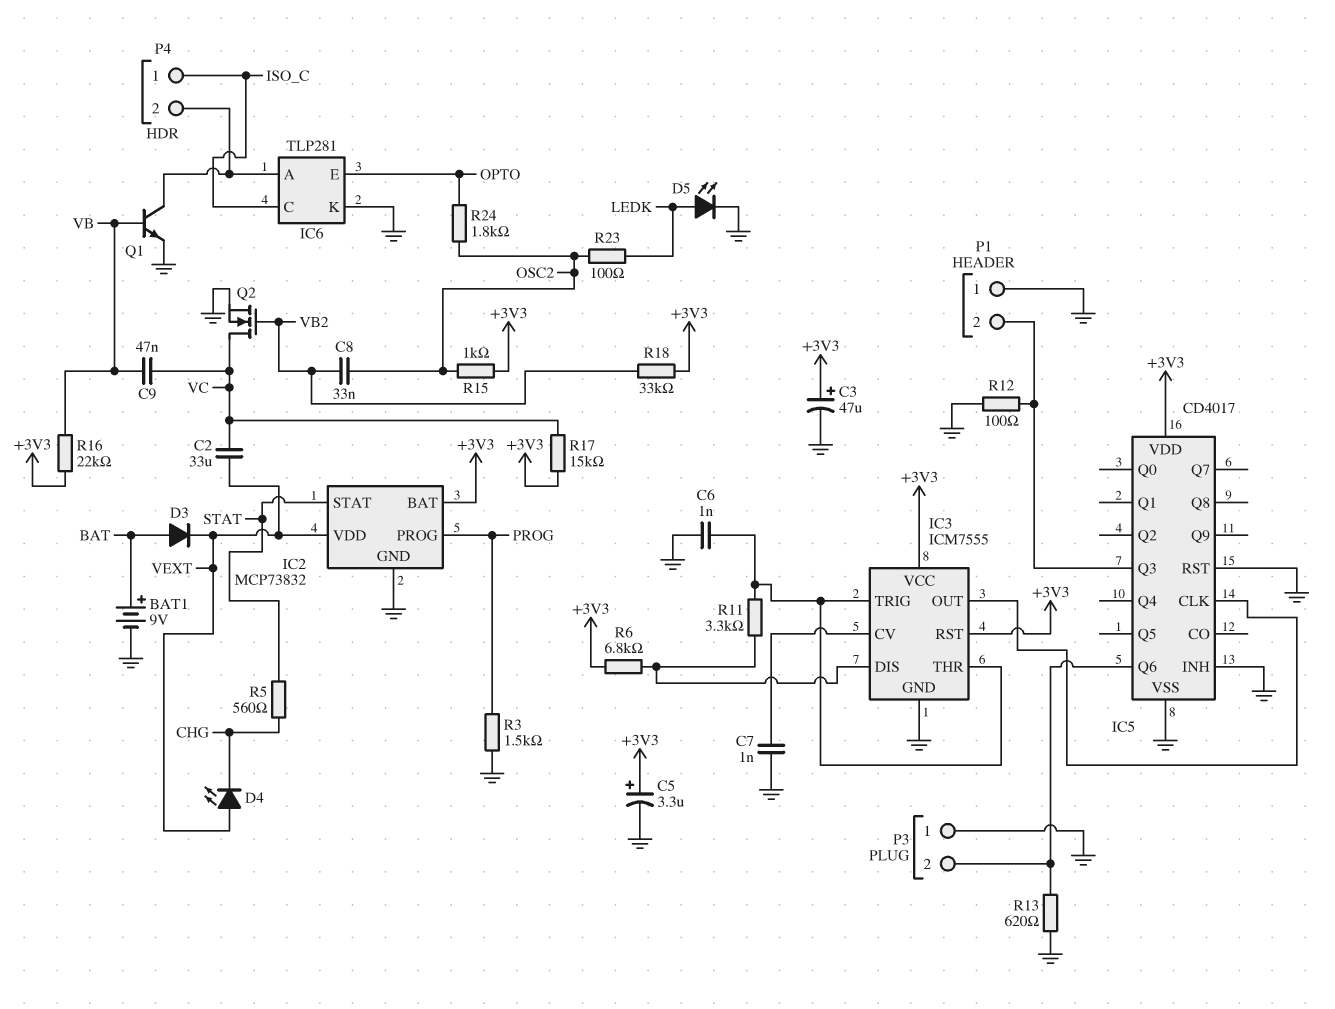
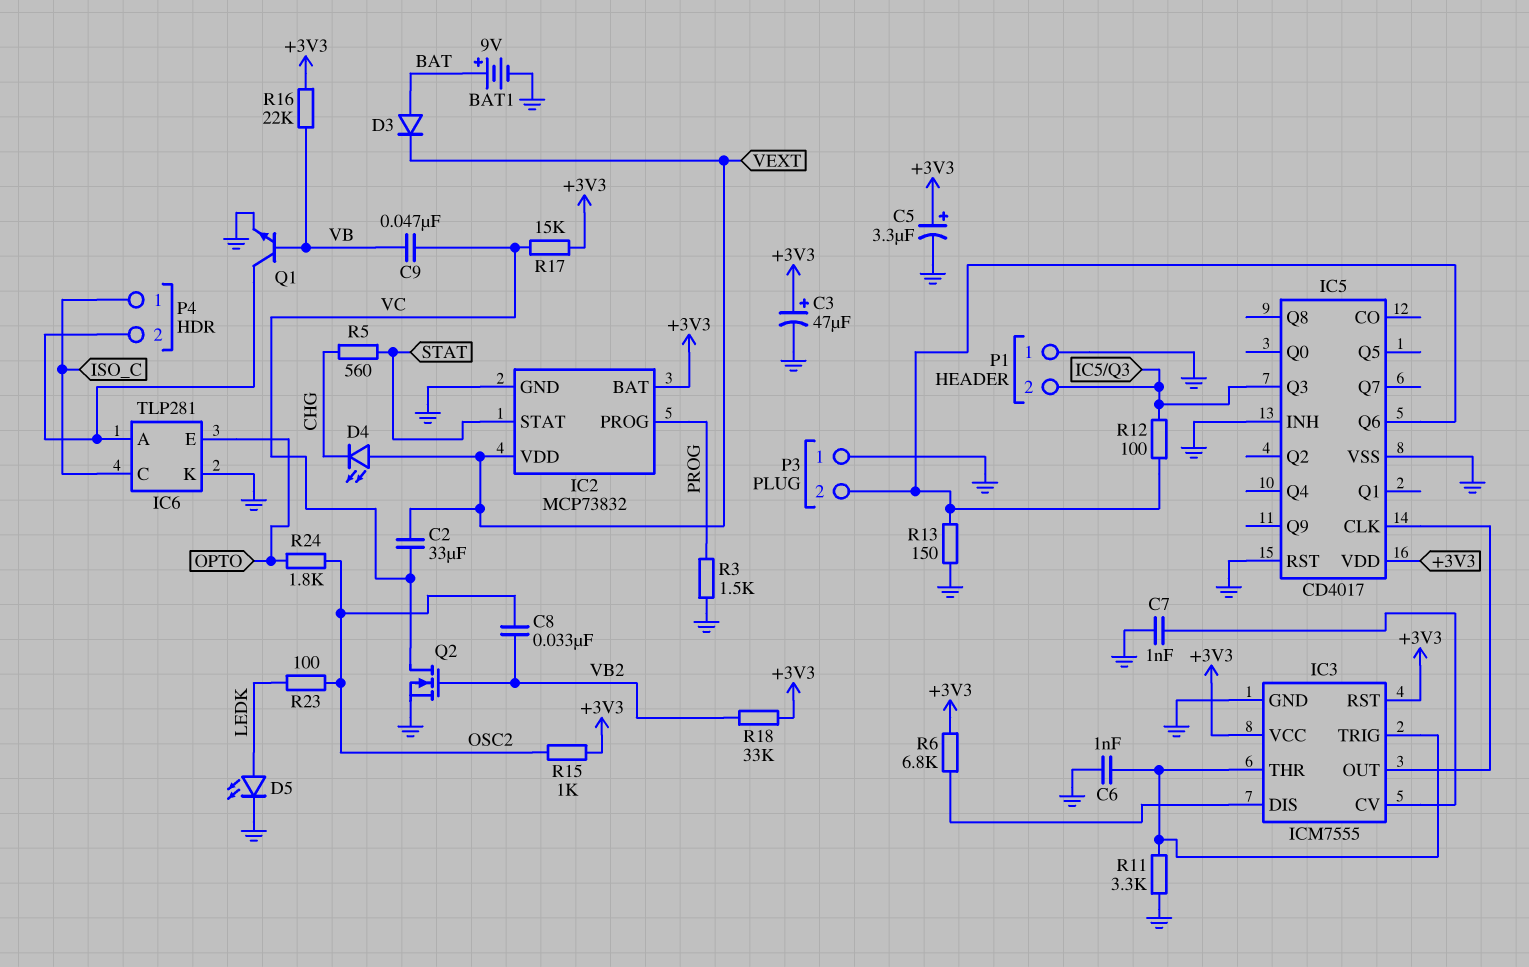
R11: 3.3k (IC3/DIS, IC3/THR) -> 3.3k (GND, IC3/THR)
R12: 100 (GND, IC5/Q3) -> 100 (IC5/Q3, IC5/Q6)
R13: 620 (GND, IC5/Q6) -> 150 (GND, IC5/Q6)

